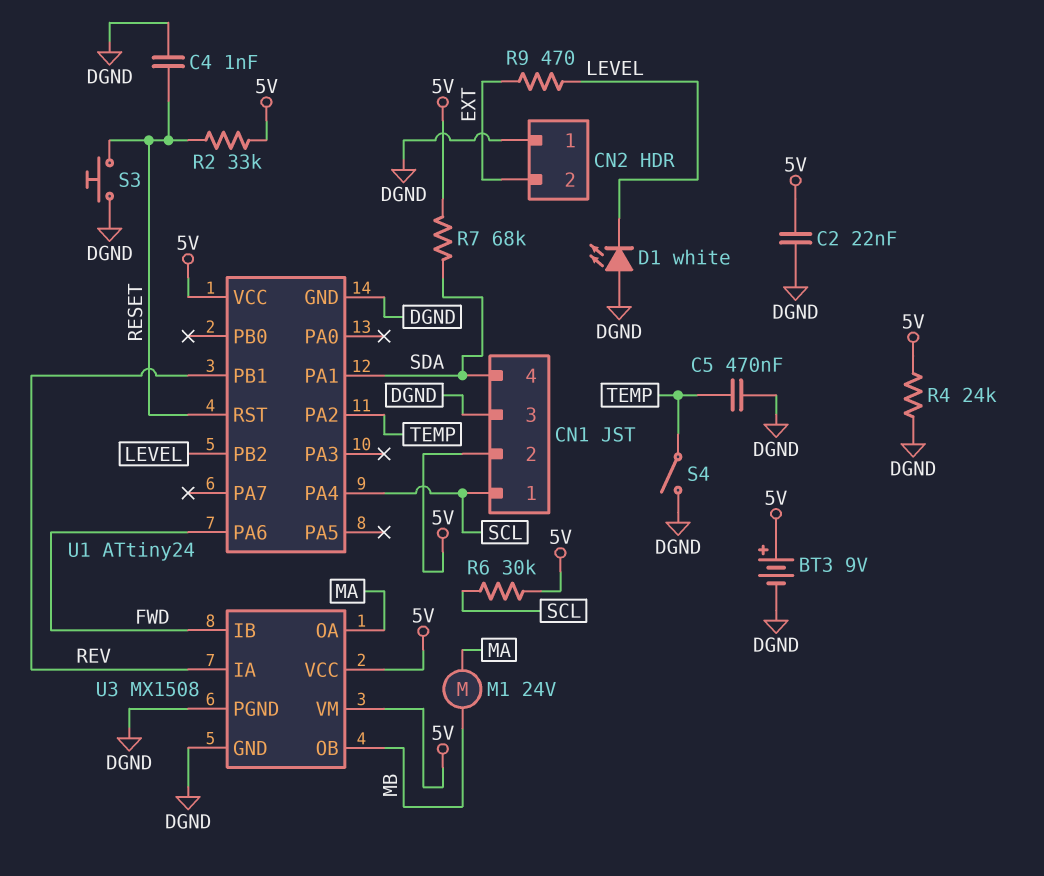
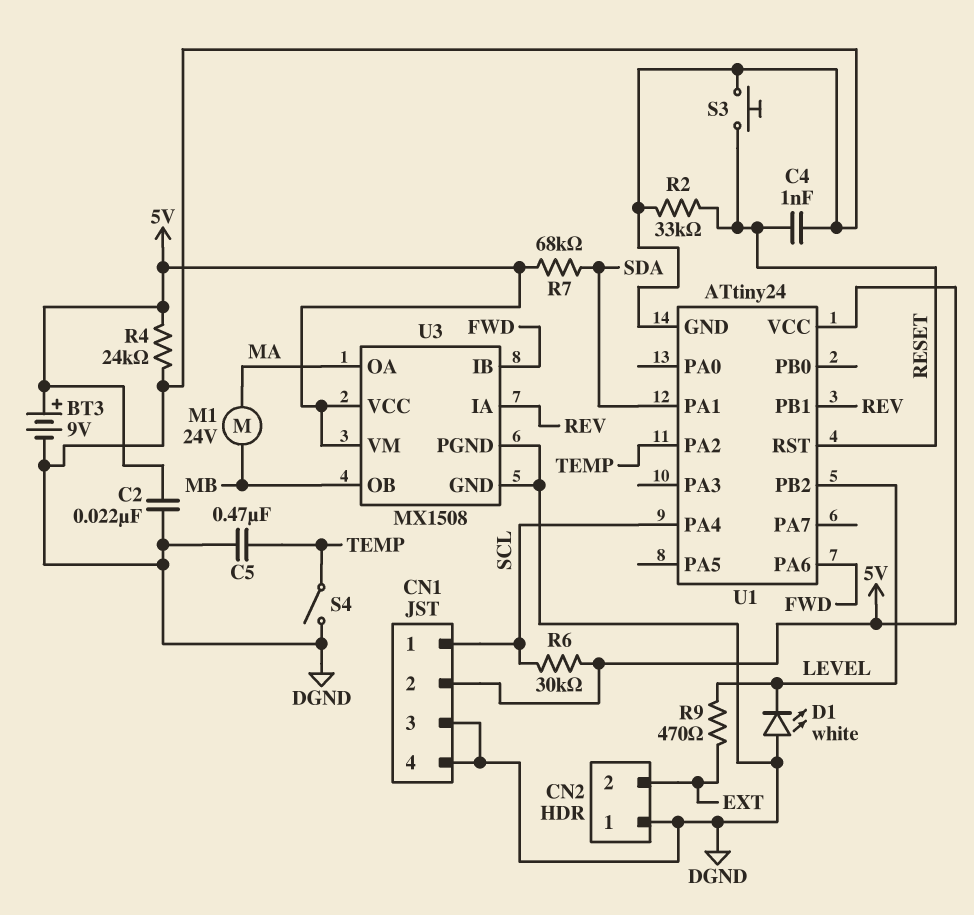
CN1 pin 4: SDA -> DGND
R2: 33k (5V, RESET) -> 33k (DGND, RESET)

